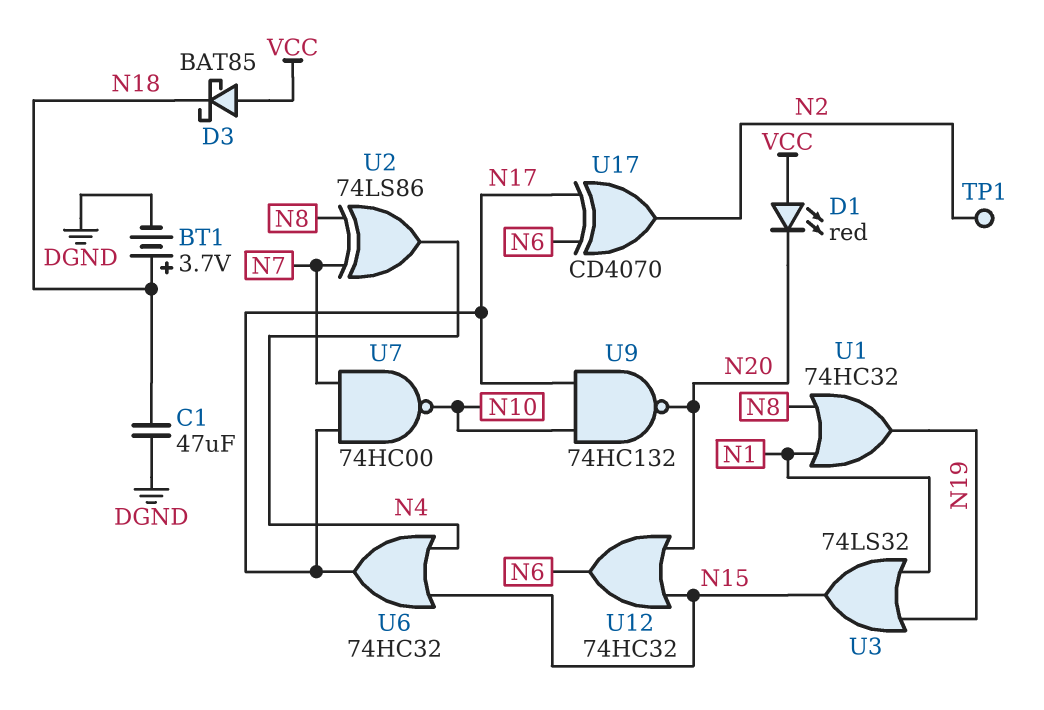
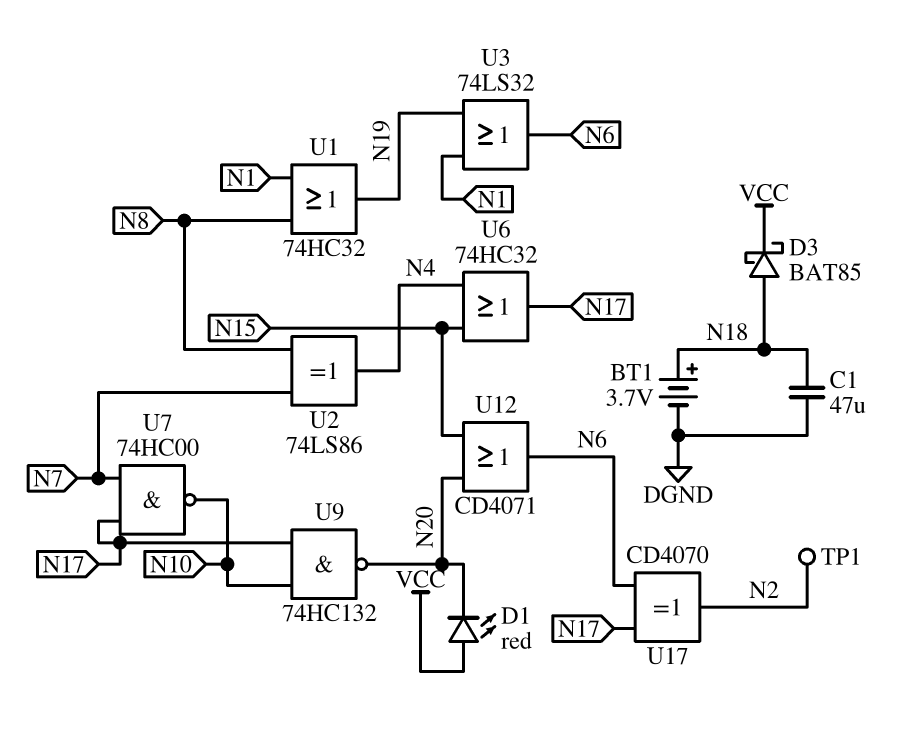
D3: schottky BAT85 (A VCC, K N18) -> schottky BAT85 (A N18, K VCC)
U3: OR 74LS32 (in N1, in N19, out N15) -> OR 74LS32 (in N1, in N19, out N6)
U12: OR 74HC32 (in N15, in N20, out N6) -> OR CD4071 (in N15, in N20, out N6)

